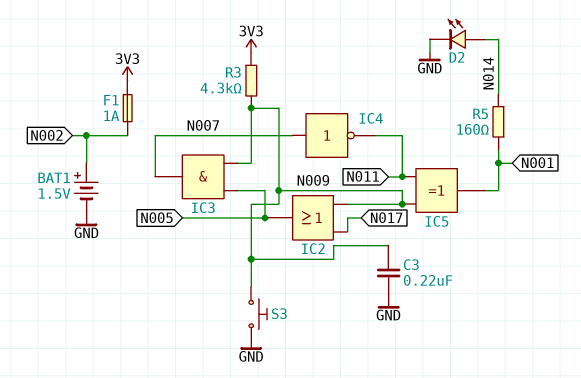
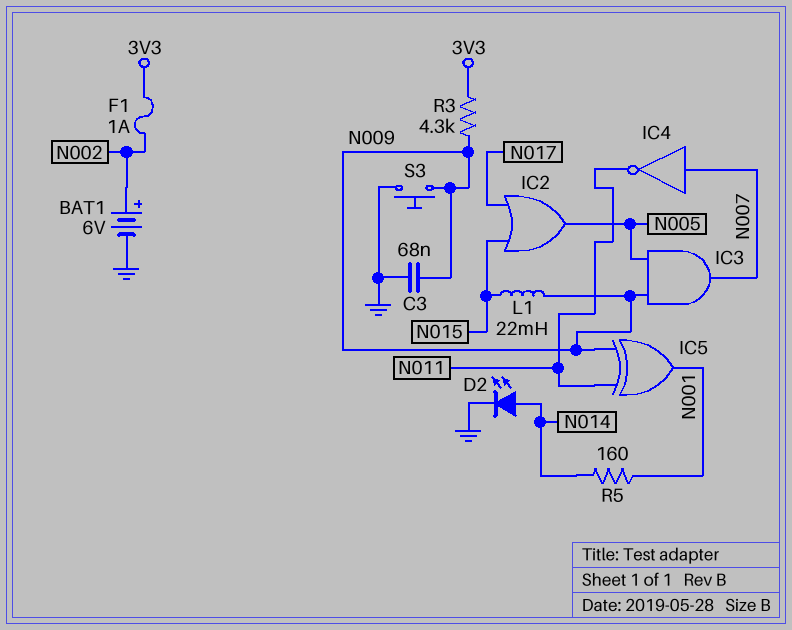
BAT1: 1.5V (plus N002, minus GND) -> 6V (plus N002, minus GND)
C3: 220nF (GND, N009) -> 68nF (GND, N009)
IC2: OR (in N009, in N017, out N005) -> OR (in N015, in N017, out N005)
L1: none -> 22mH (N009, N015)

